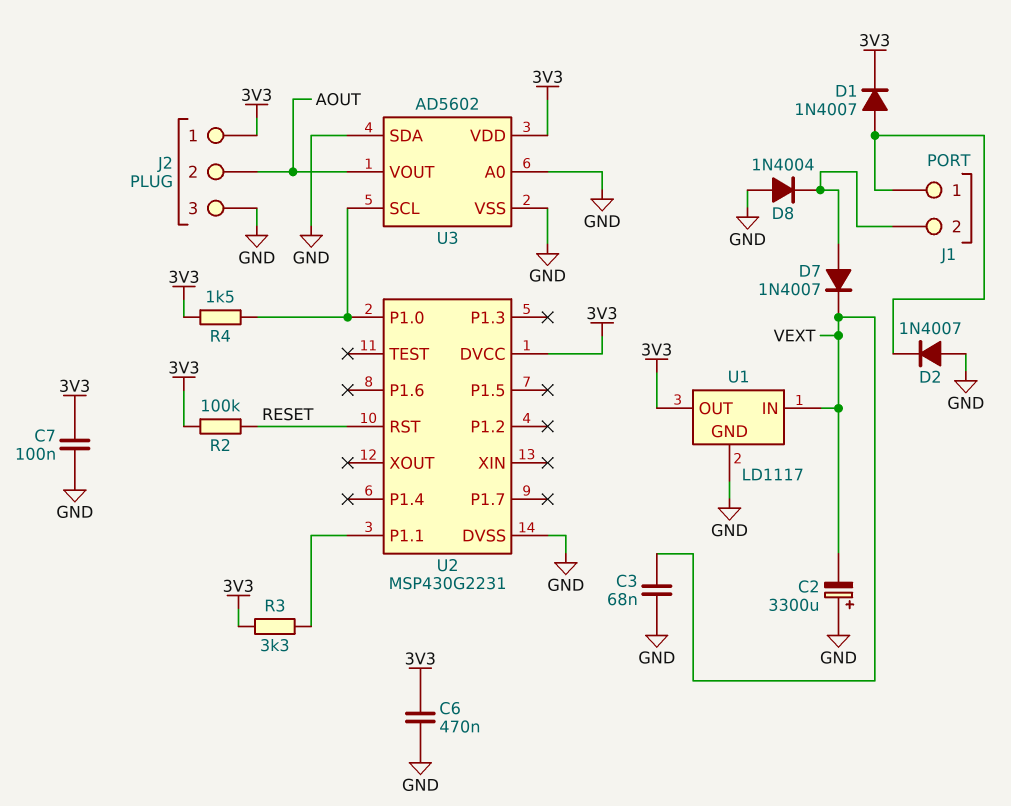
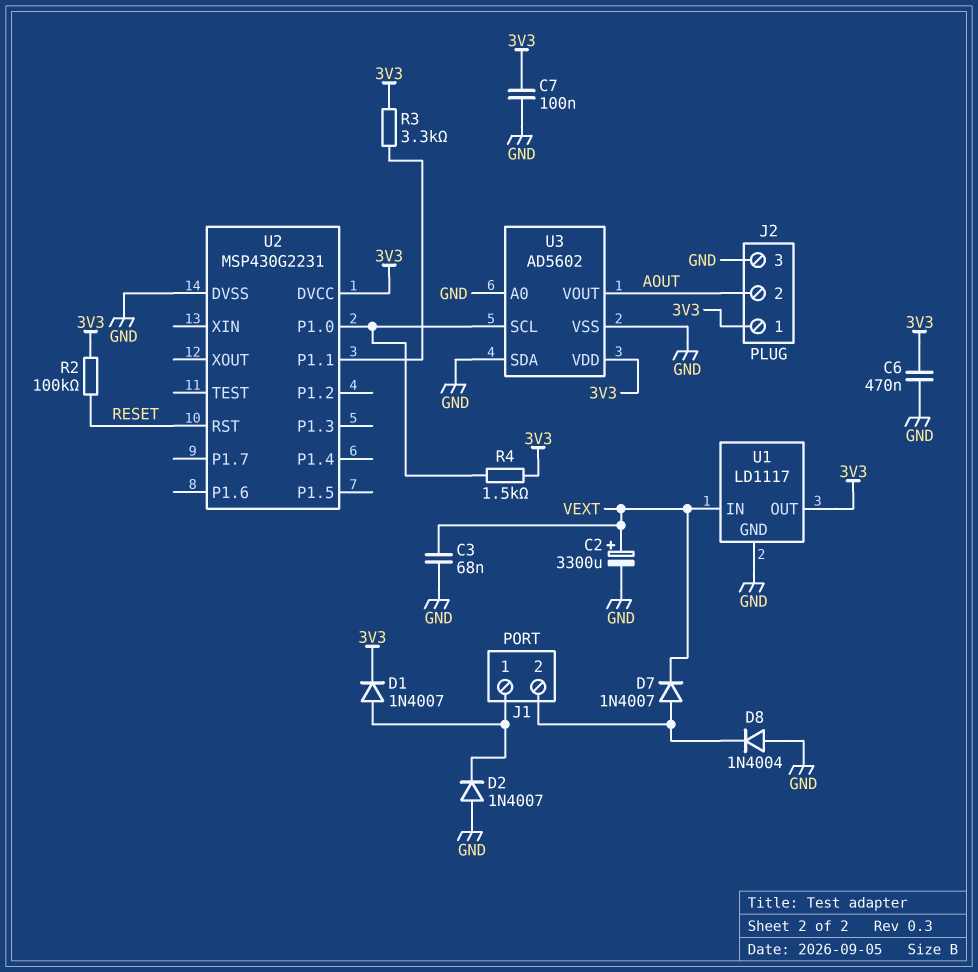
C2: 3300uF (plus GND, minus VEXT) -> 3300uF (plus VEXT, minus GND)

